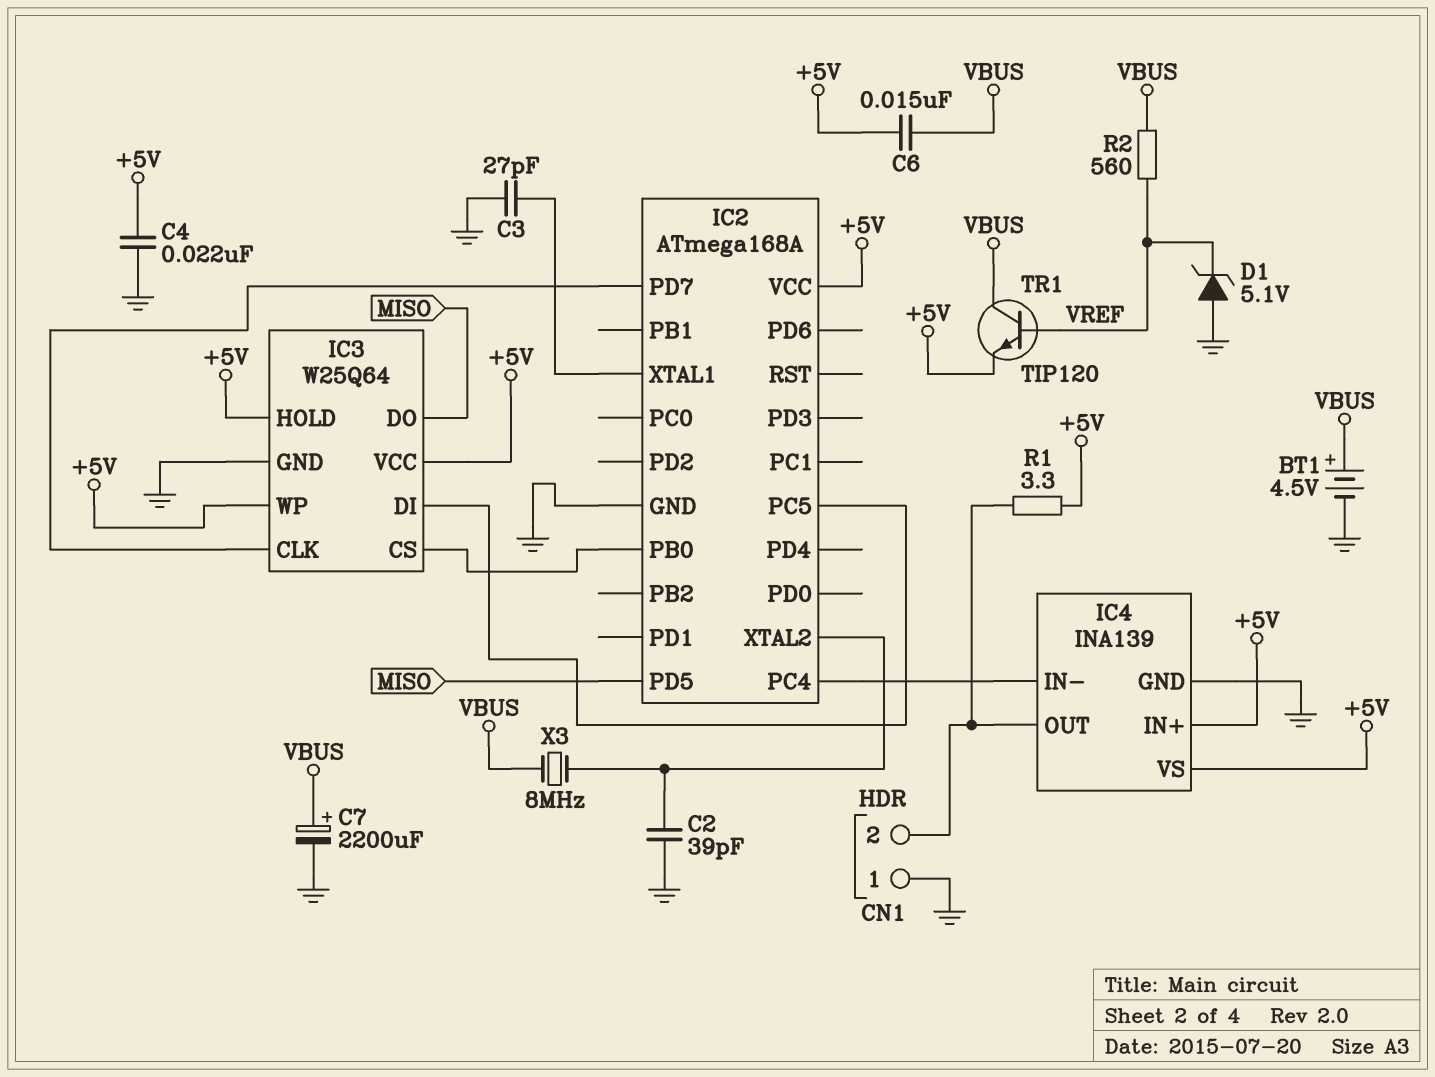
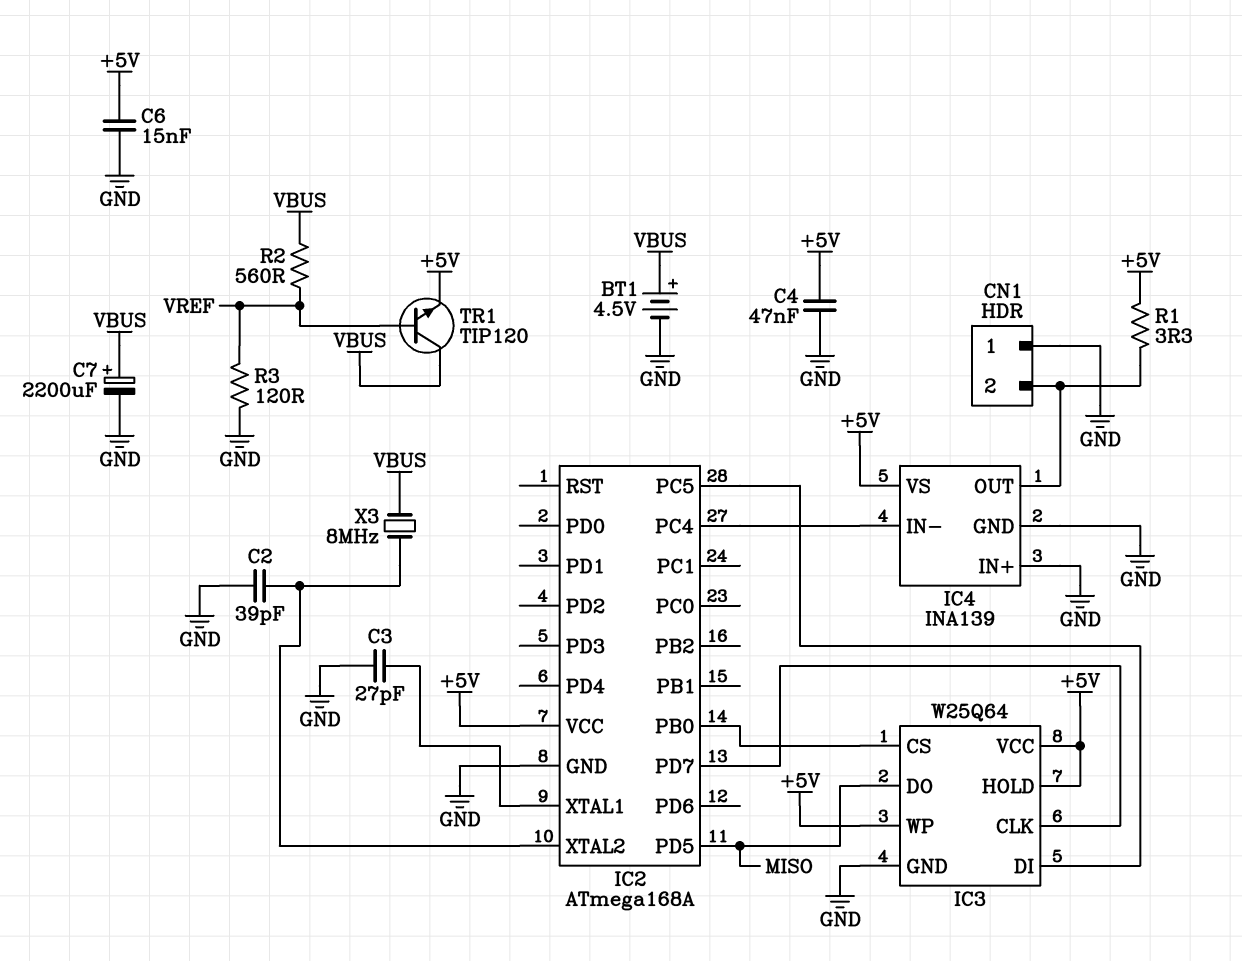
C4: 22nF (+5V, GND) -> 47nF (+5V, GND)
C6: 15nF (+5V, VBUS) -> 15nF (+5V, GND)
D1: zener 5.1V (A GND, K VREF) -> none
IC4 pin IN+: +5V -> GND
R3: none -> 120 (GND, VREF)

